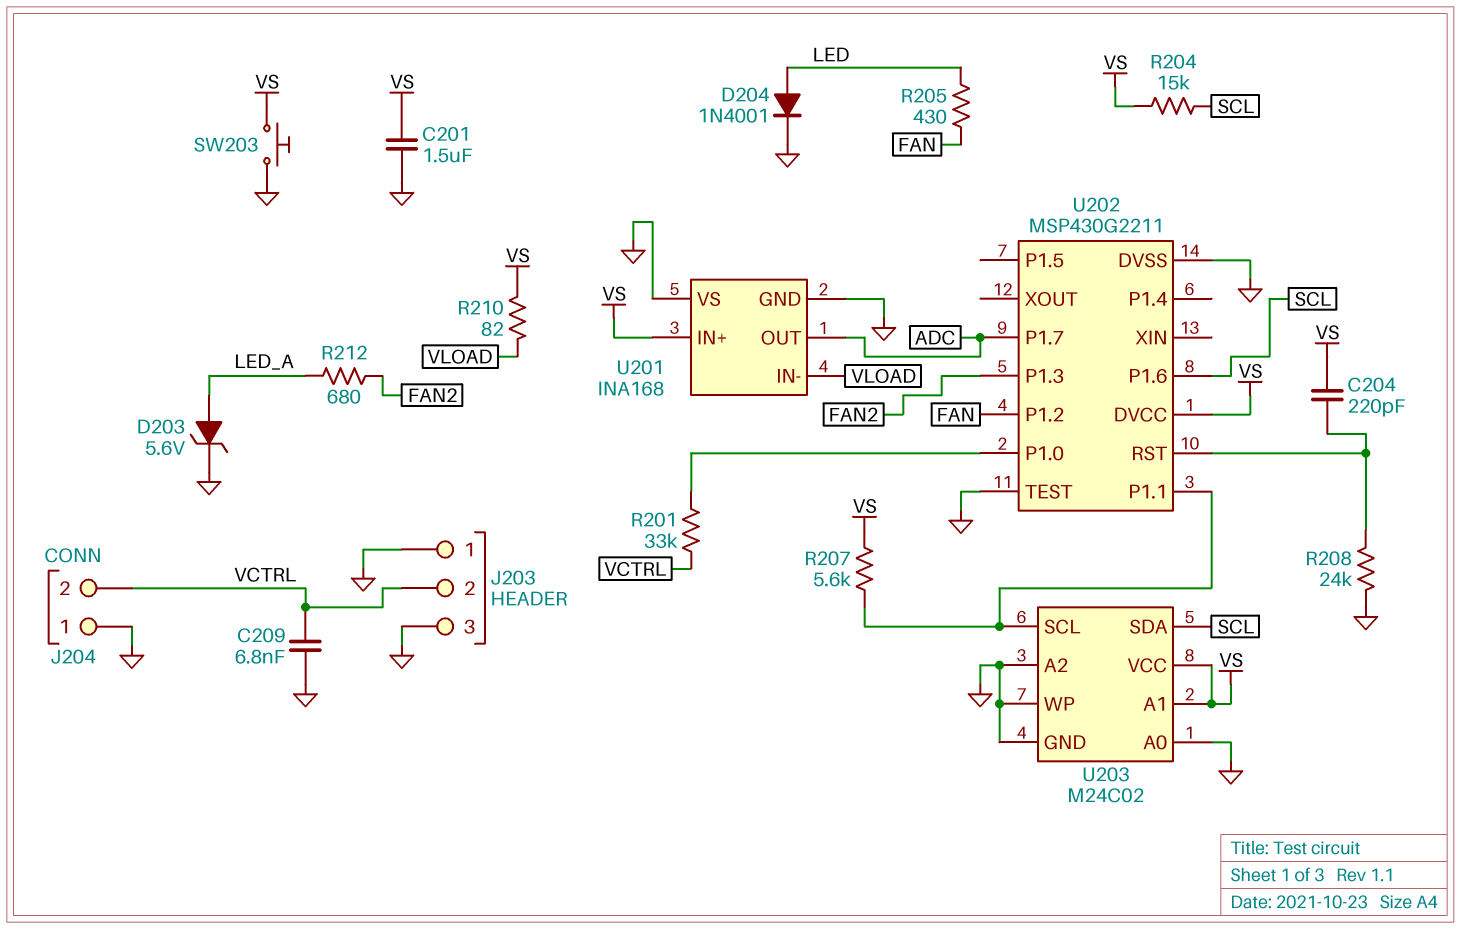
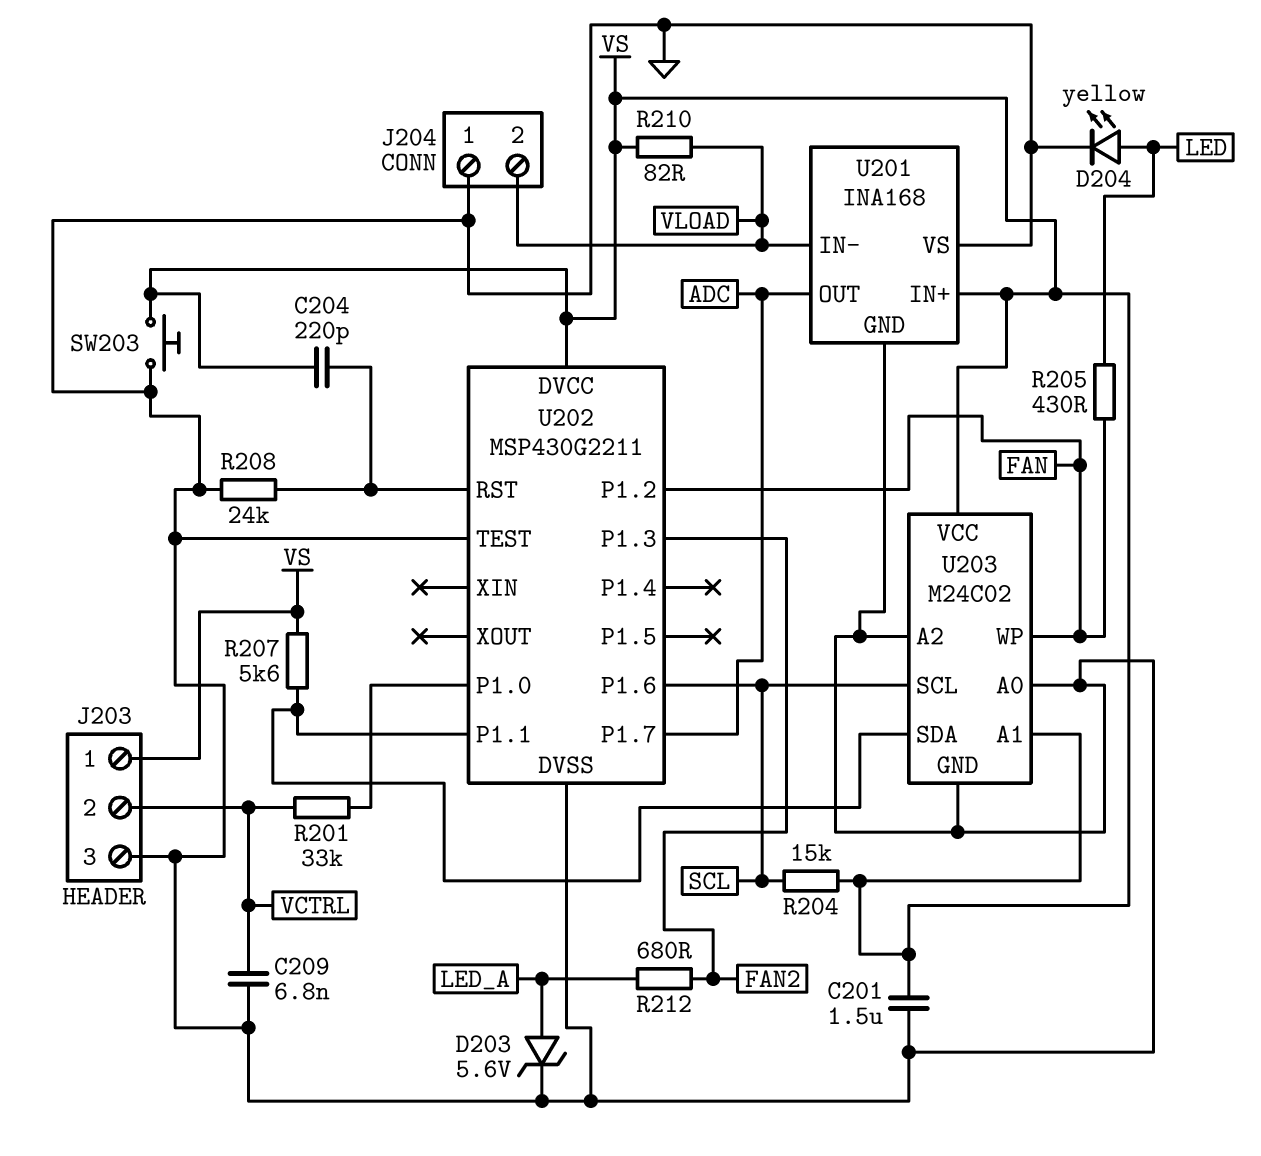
D204: diode 1N4001 (A LED, K GND) -> LED yellow (A LED, K GND)
J203 pin 1: GND -> VS
J204 pin 2: VCTRL -> VLOAD
U203 pin SCL: U202/P1.1 -> SCL
U203 pin SDA: SCL -> U202/P1.1
U203 pin WP: GND -> FAN

